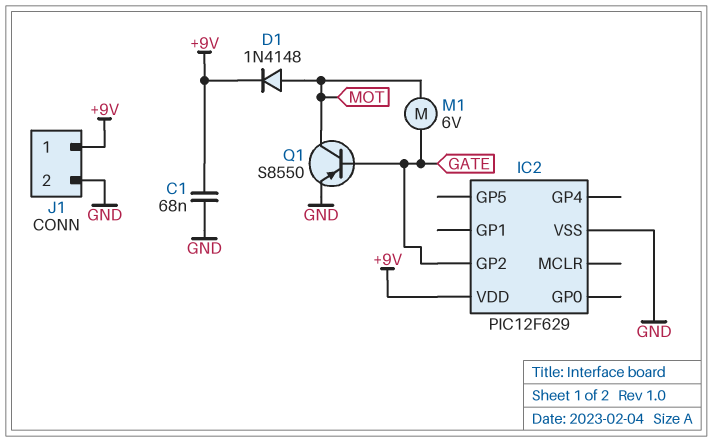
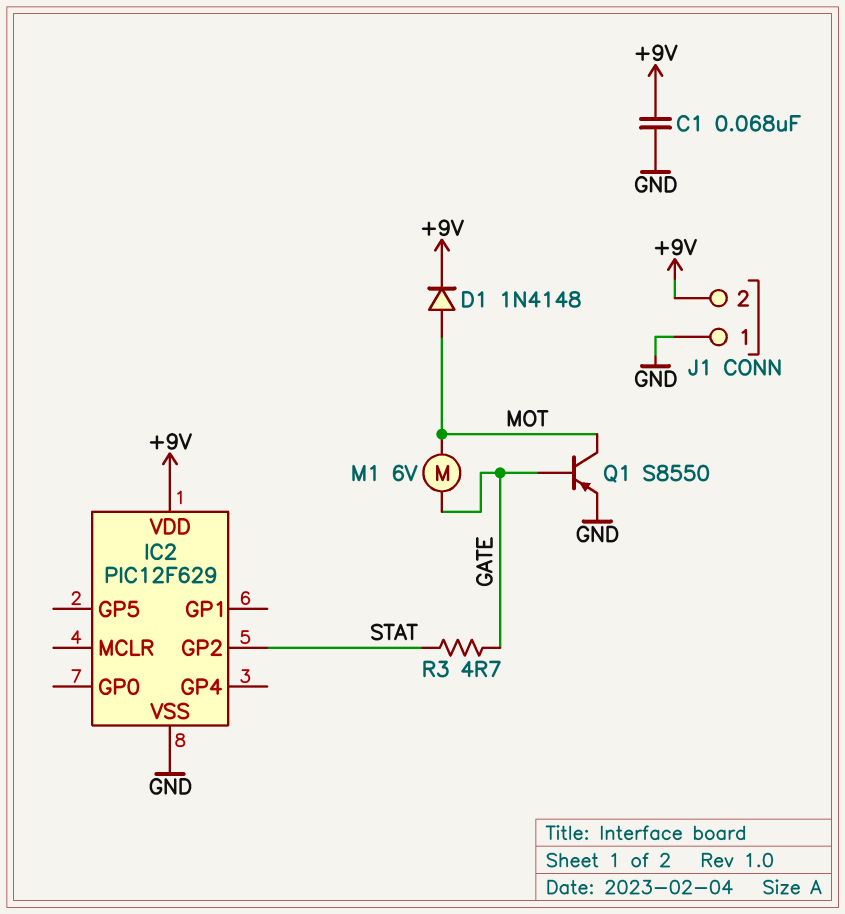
IC2 pin GP2: GATE -> STAT
J1 pin 1: +9V -> GND
J1 pin 2: GND -> +9V
R3: none -> 4.7 (GATE, STAT)

